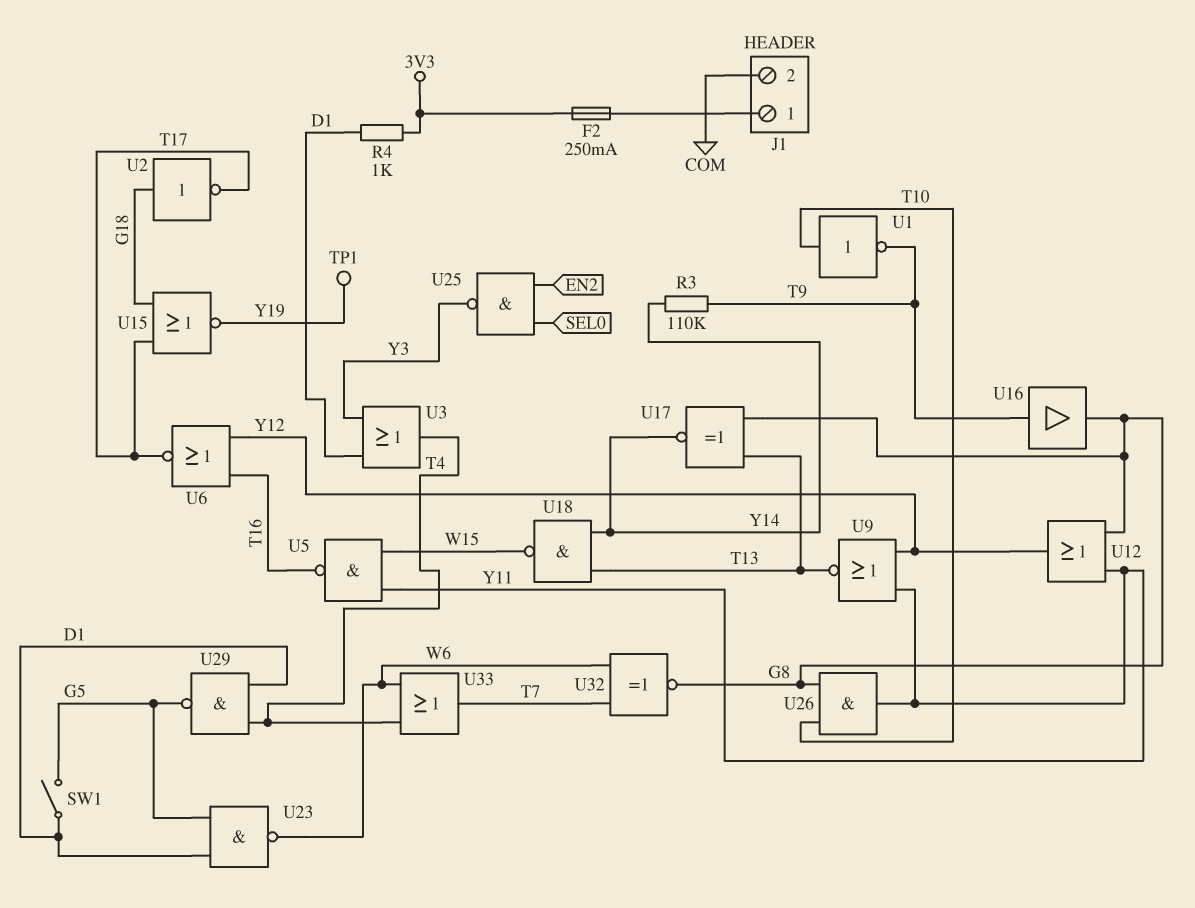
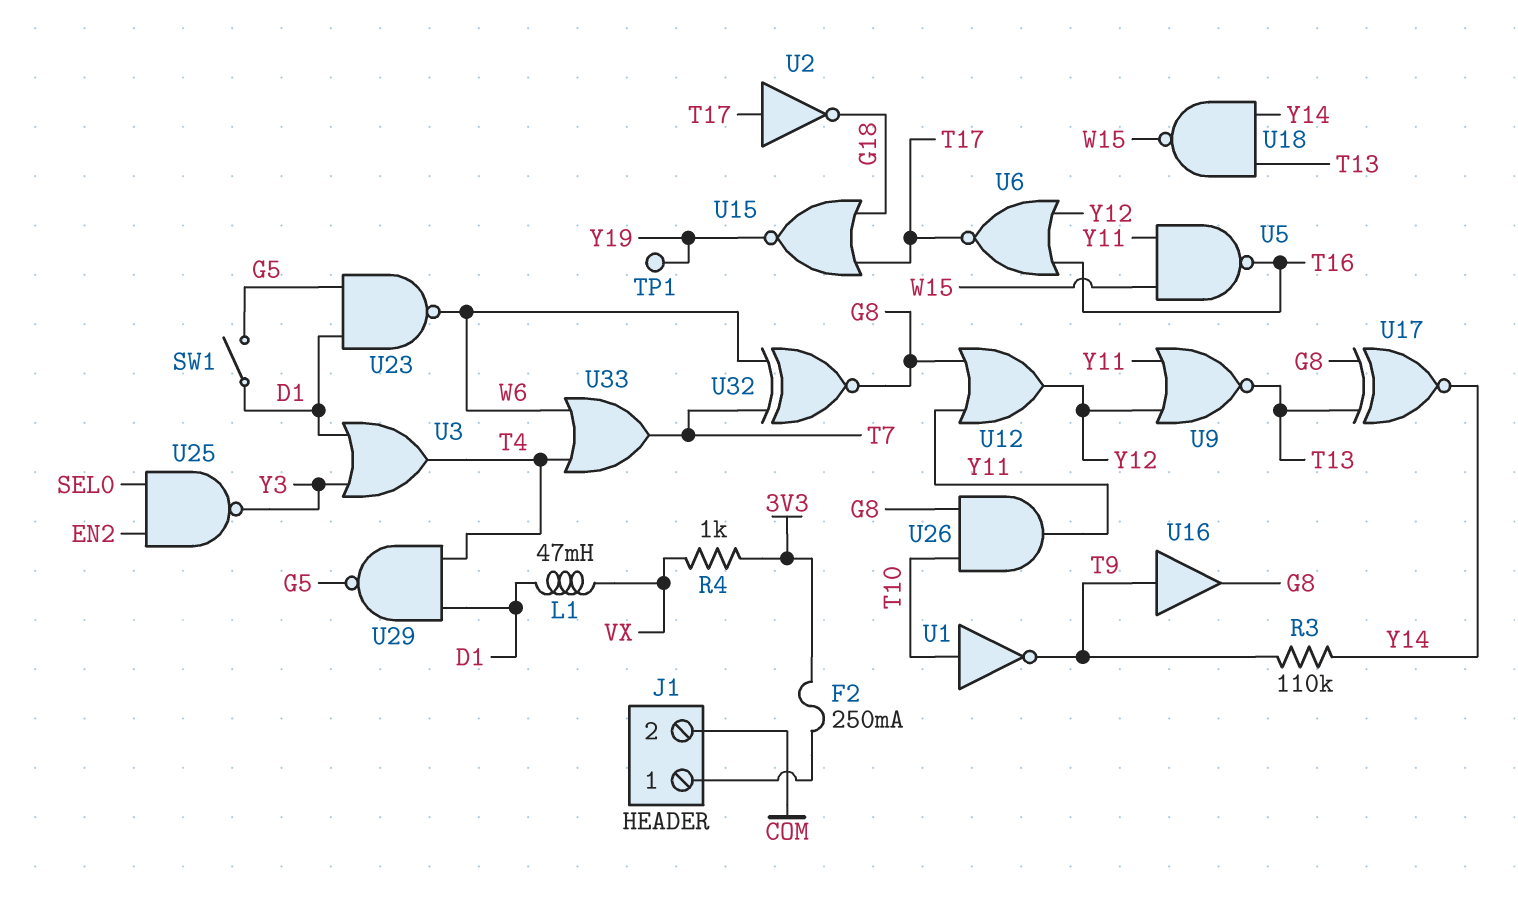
L1: none -> 47mH (D1, VX)
R4: 1k (3V3, D1) -> 1k (3V3, VX)
U2: NOT (in G18, out T17) -> NOT (in T17, out G18)

